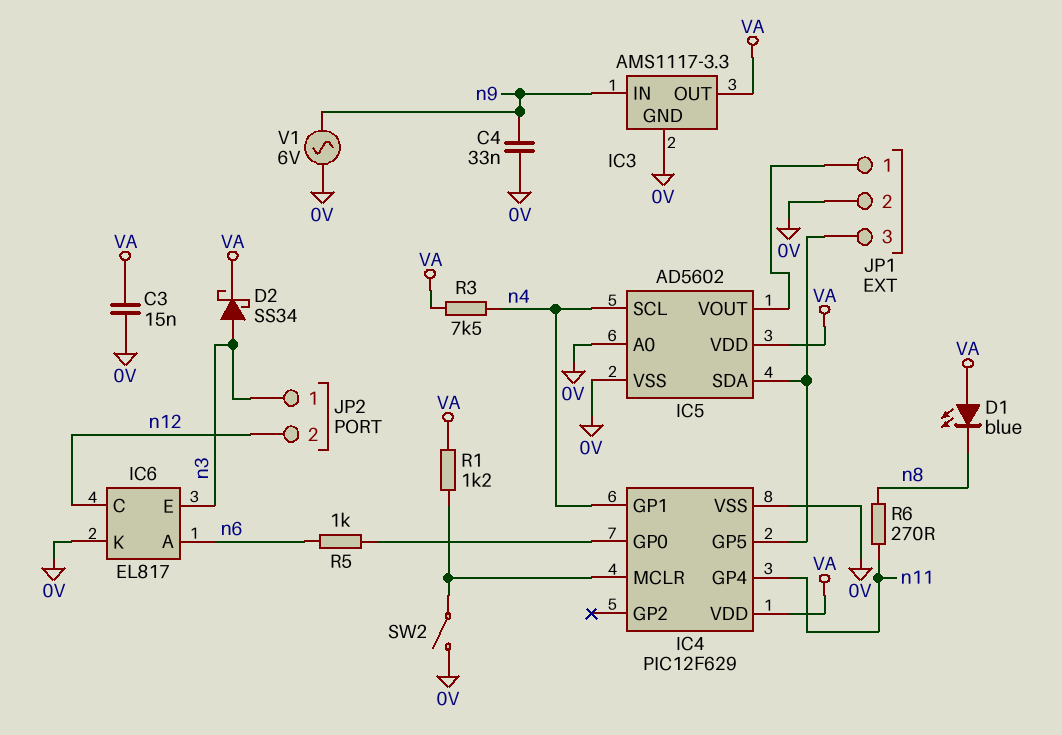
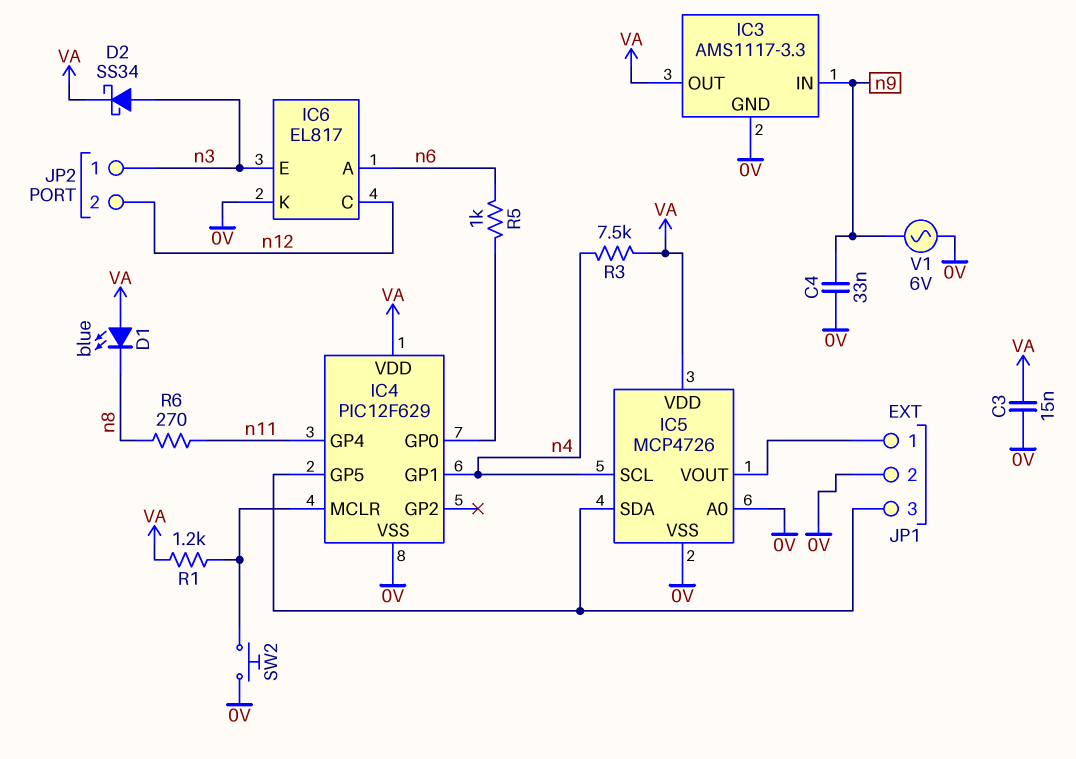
IC5: AD5602 -> MCP4726
SW2: switch (0V, IC4/MCLR) -> button (0V, IC4/MCLR)

